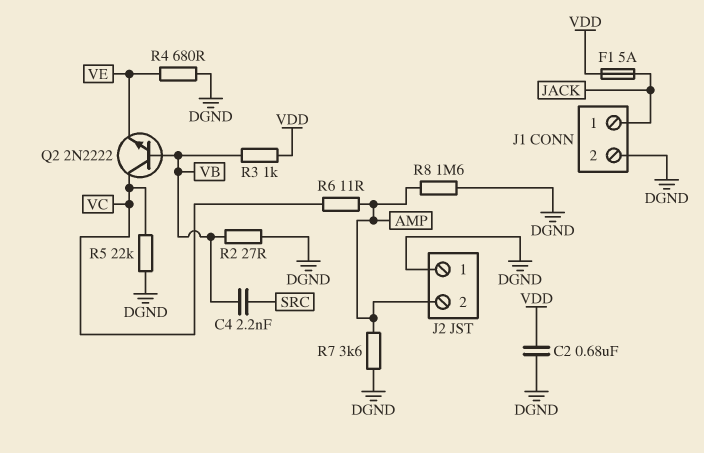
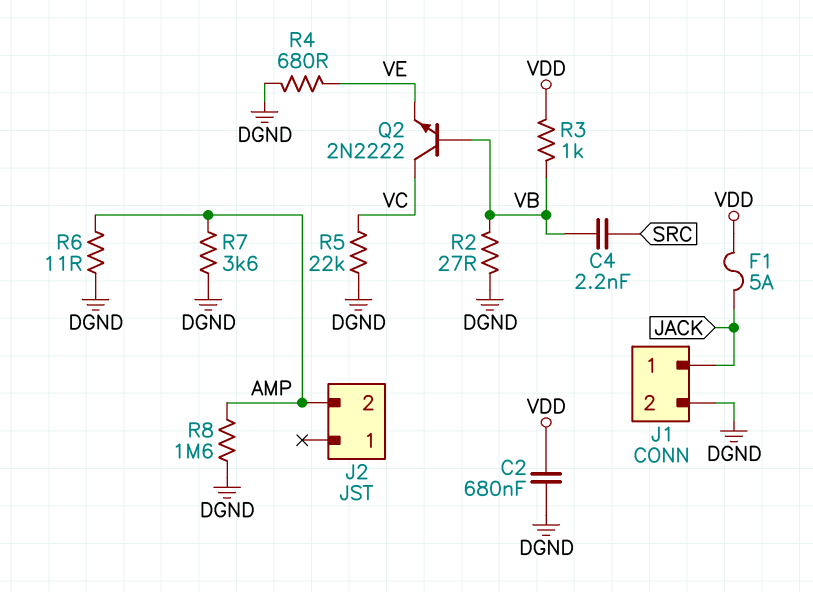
J2 pin 1: DGND -> none
R6: 11 (AMP, VC) -> 11 (AMP, DGND)

